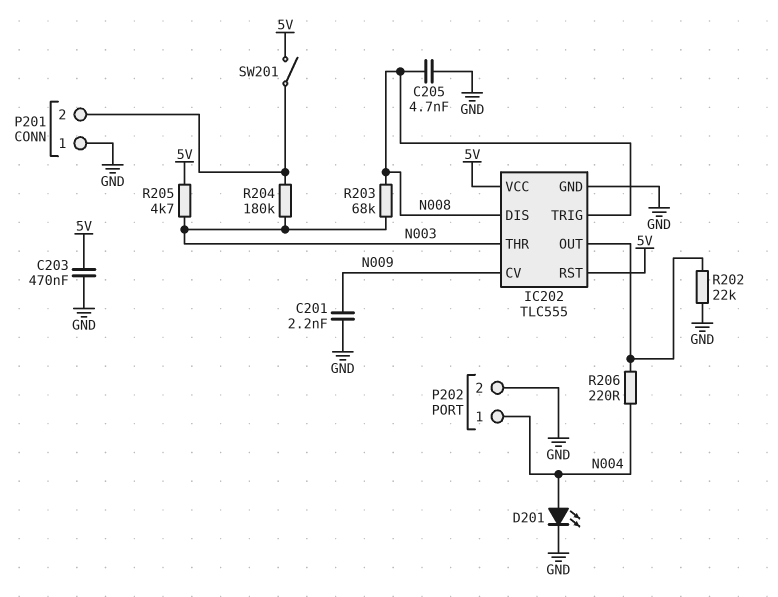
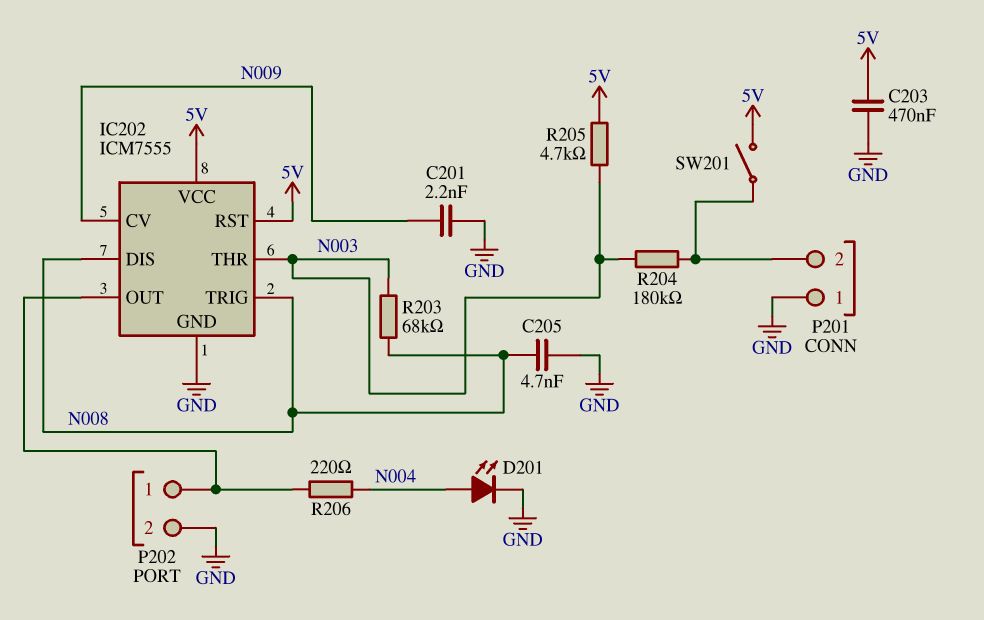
IC202: TLC555 -> ICM7555
P202 pin 1: N004 -> IC202/OUT
R202: 22k (GND, IC202/OUT) -> none

